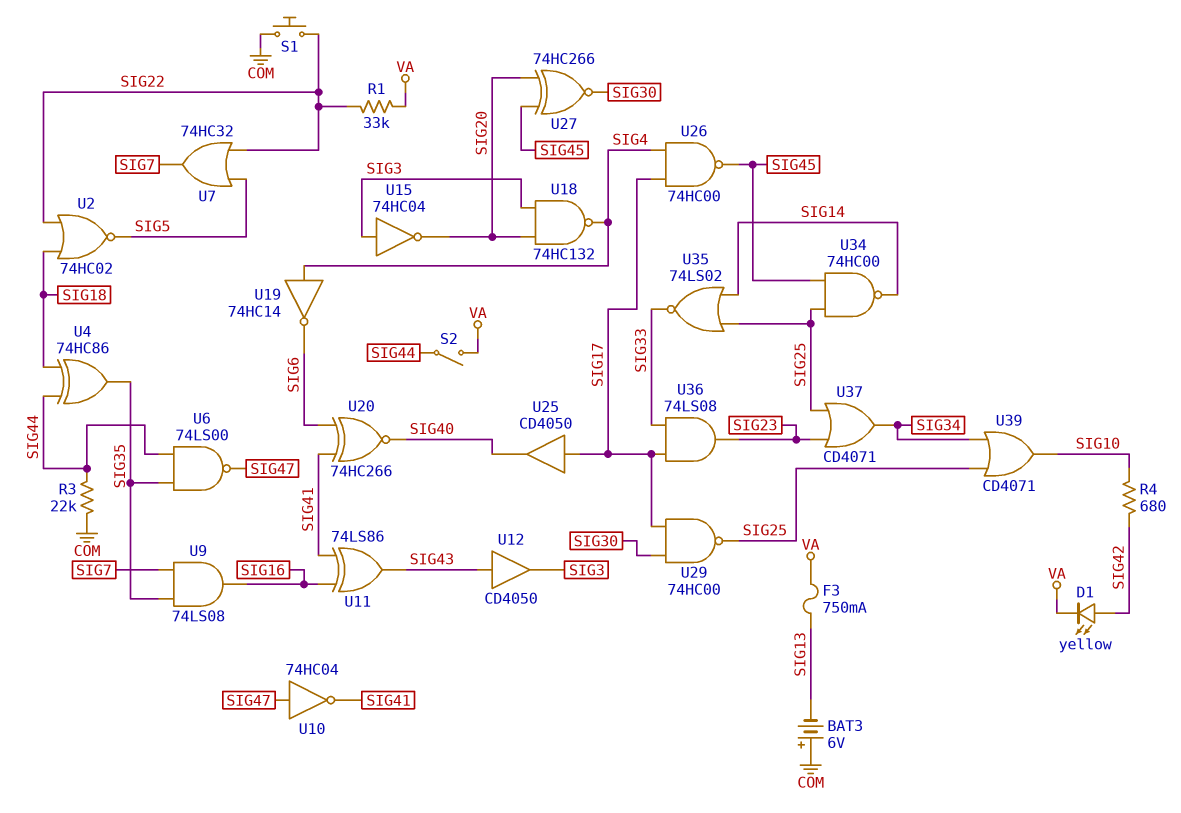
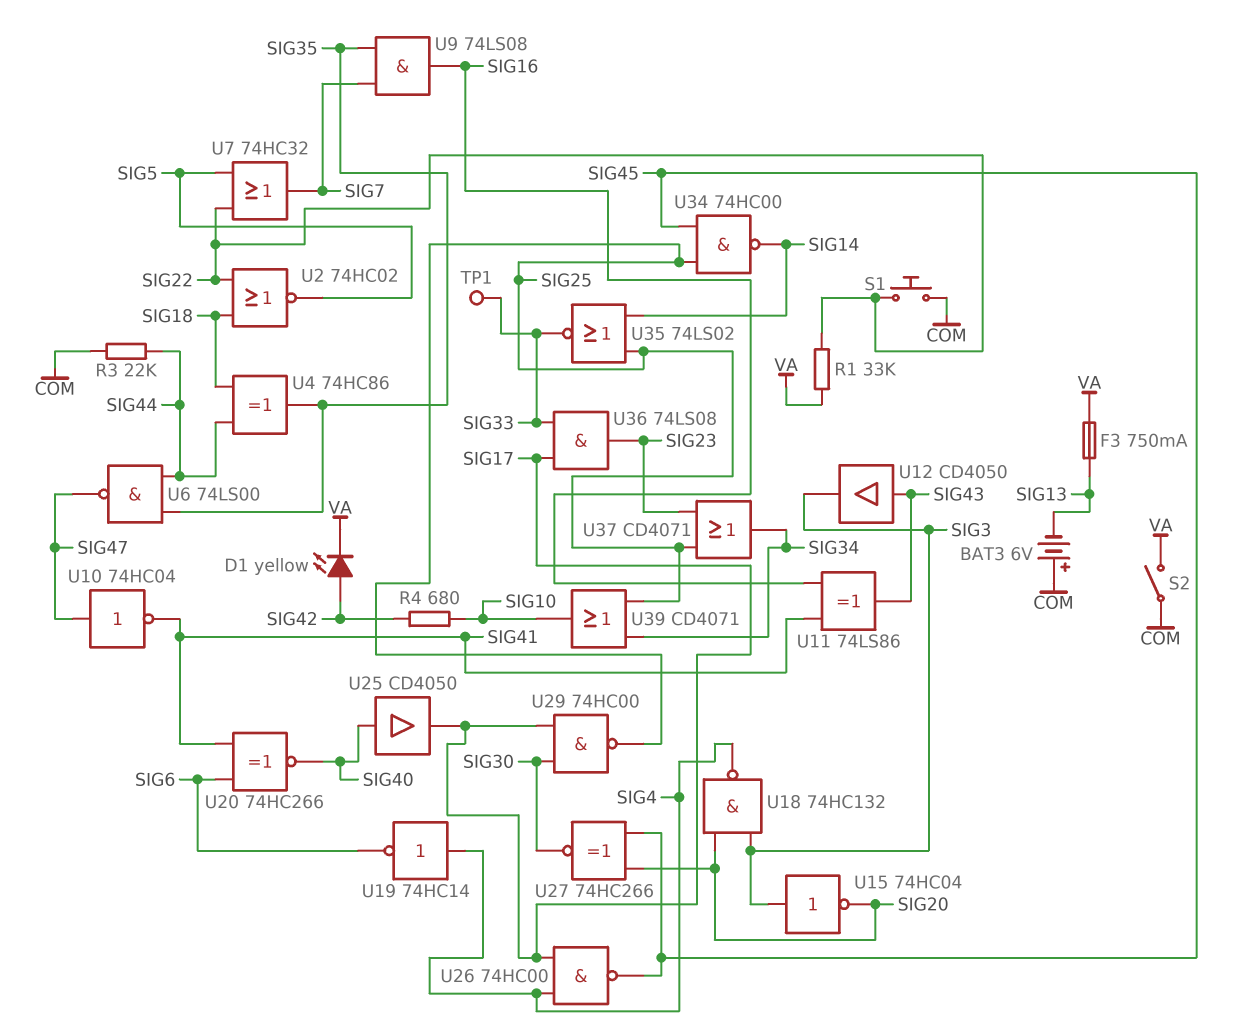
S2: switch (SIG44, VA) -> switch (COM, VA)
TP1: none -> test point (SIG33)
U25: buffer CD4050 (in SIG17, out SIG40) -> buffer CD4050 (in SIG40, out SIG17)

